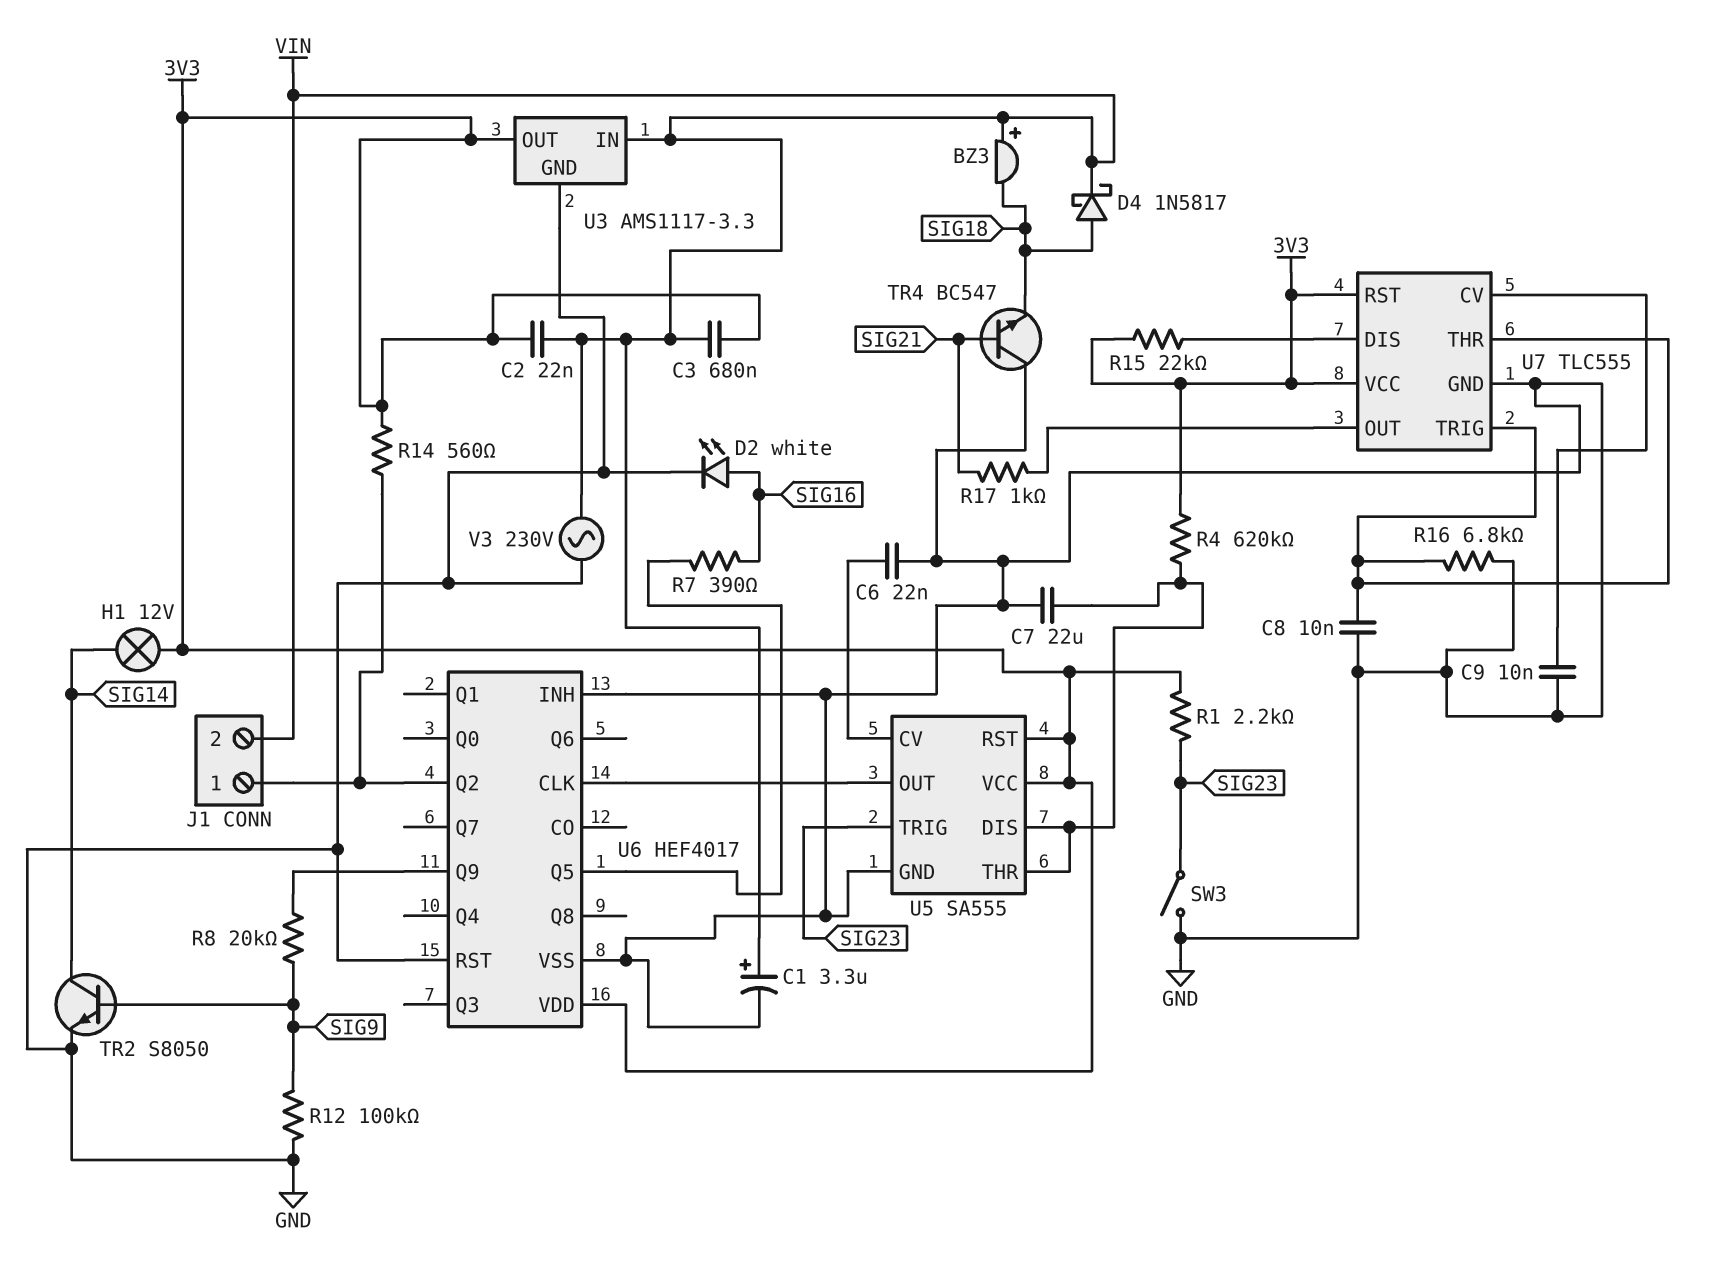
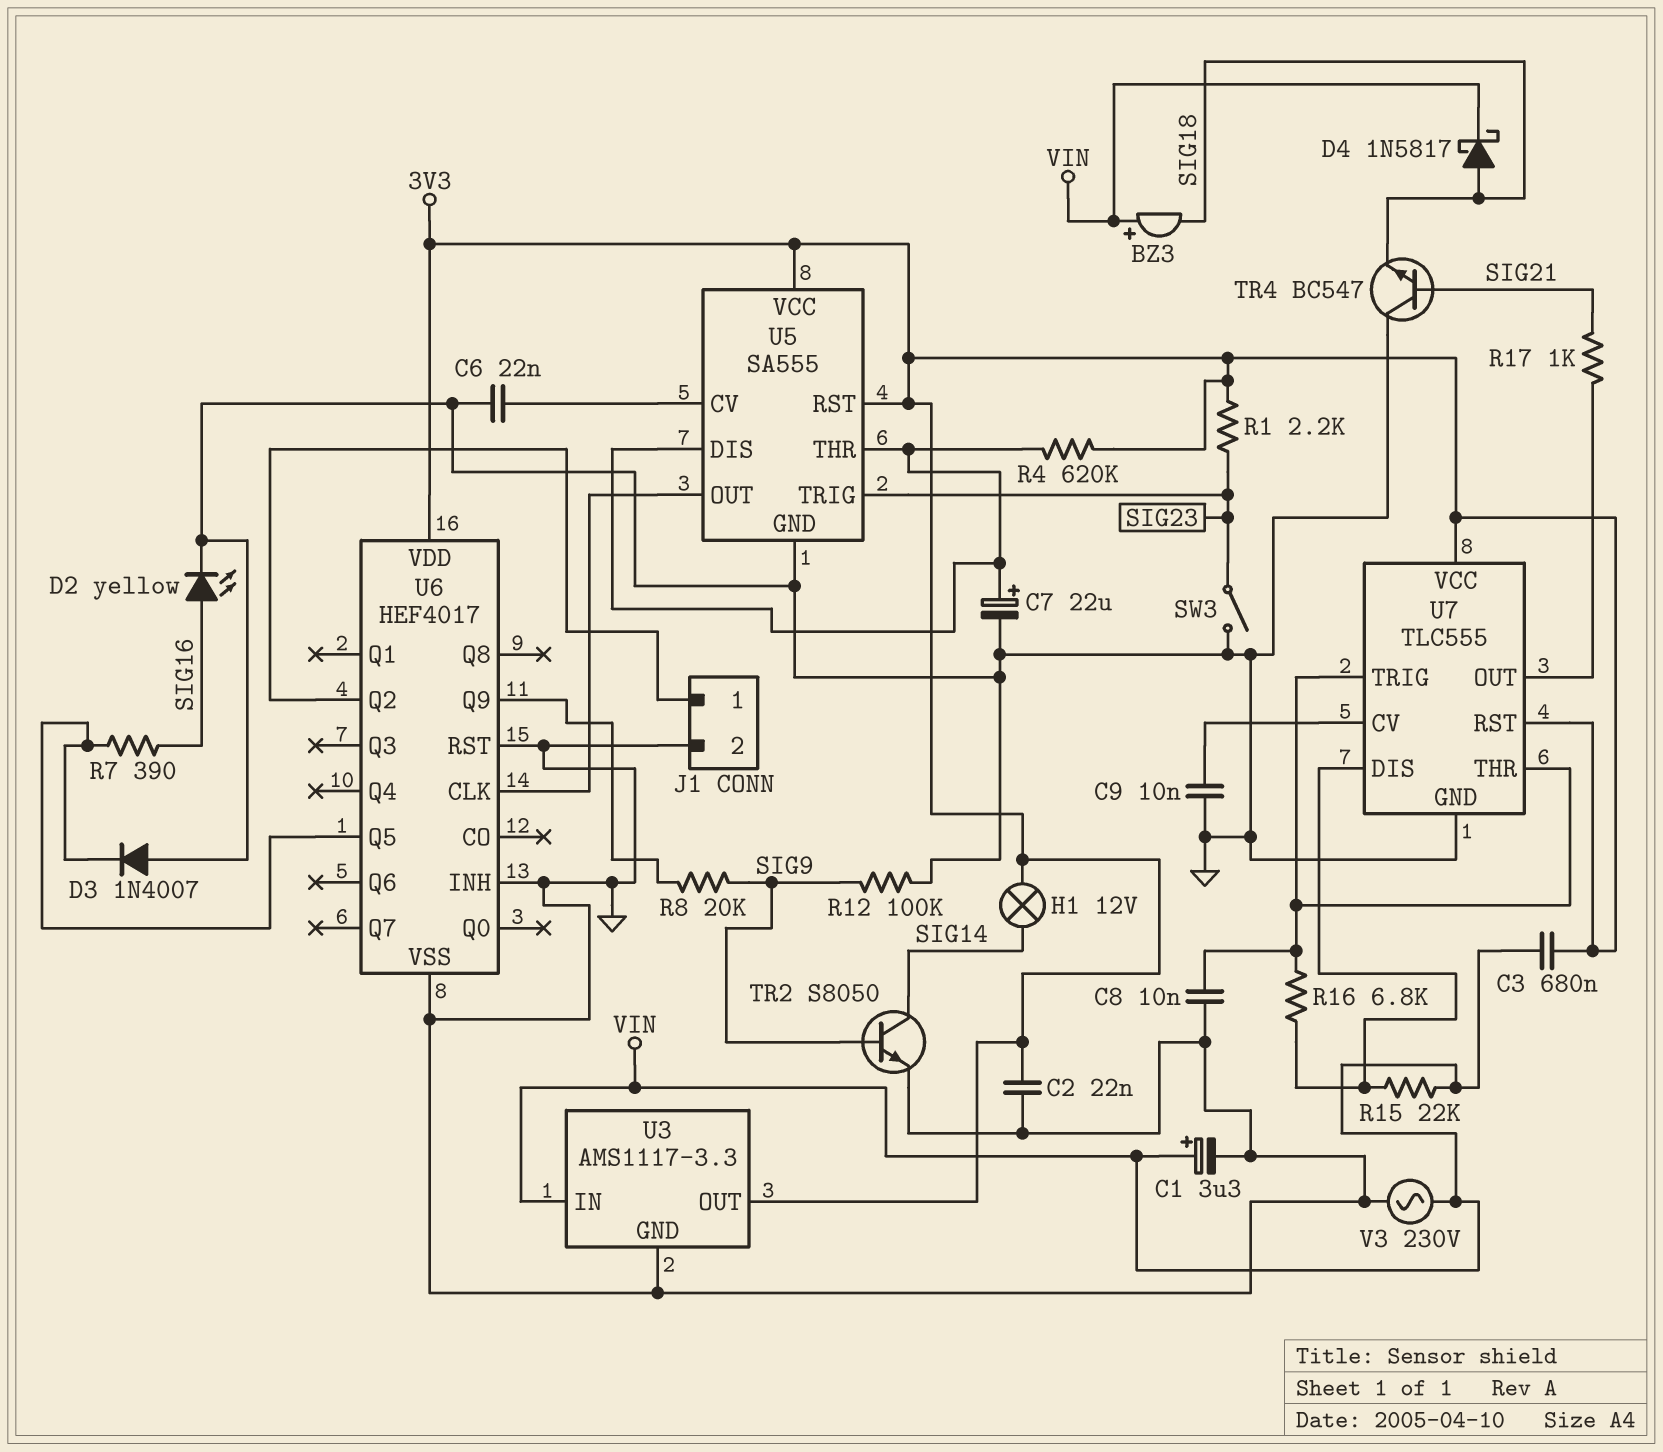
C2: 22nF (3V3, VIN) -> 22nF (3V3, GND)
C7: 22uF (GND, U5/DIS) -> 22uF (plus U5/DIS, minus GND)
D2: LED white (A SIG16, K GND) -> LED yellow (A SIG16, K GND)
D3: none -> diode 1N4007 (A GND, K U6/Q5)
J1 pin 2: VIN -> GND
R14: 560 (3V3, J1/1) -> none
R15: 22k (3V3, U7/DIS) -> 22k (U7/DIS, VIN)
R16: 6.8k (GND, U7/THR) -> 6.8k (U7/DIS, U7/THR)

